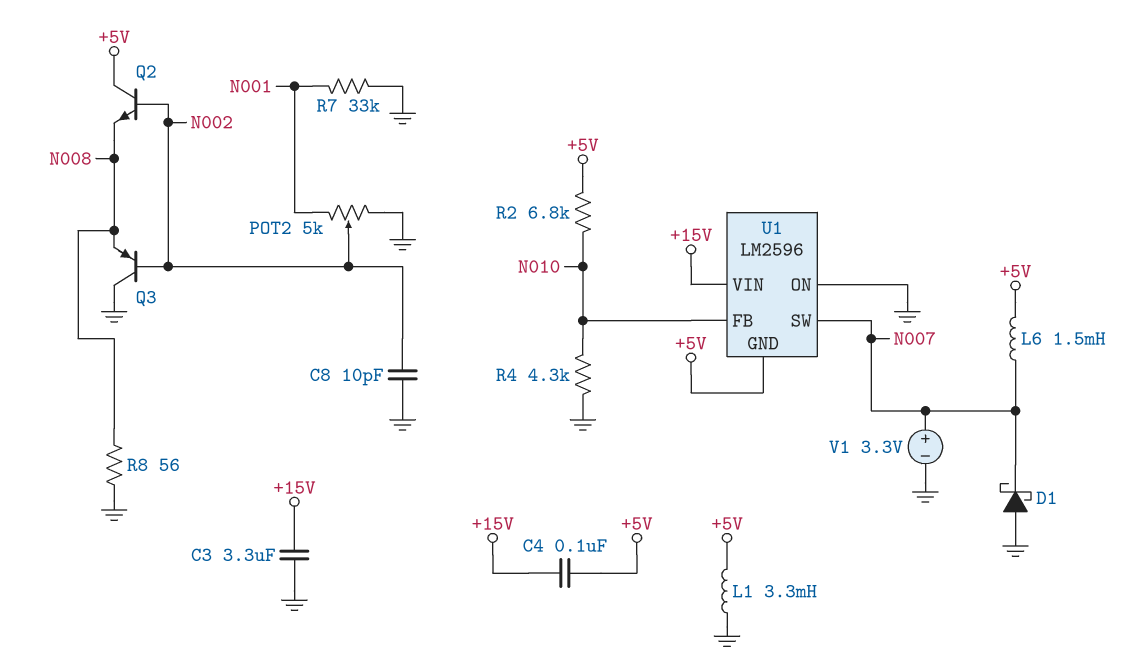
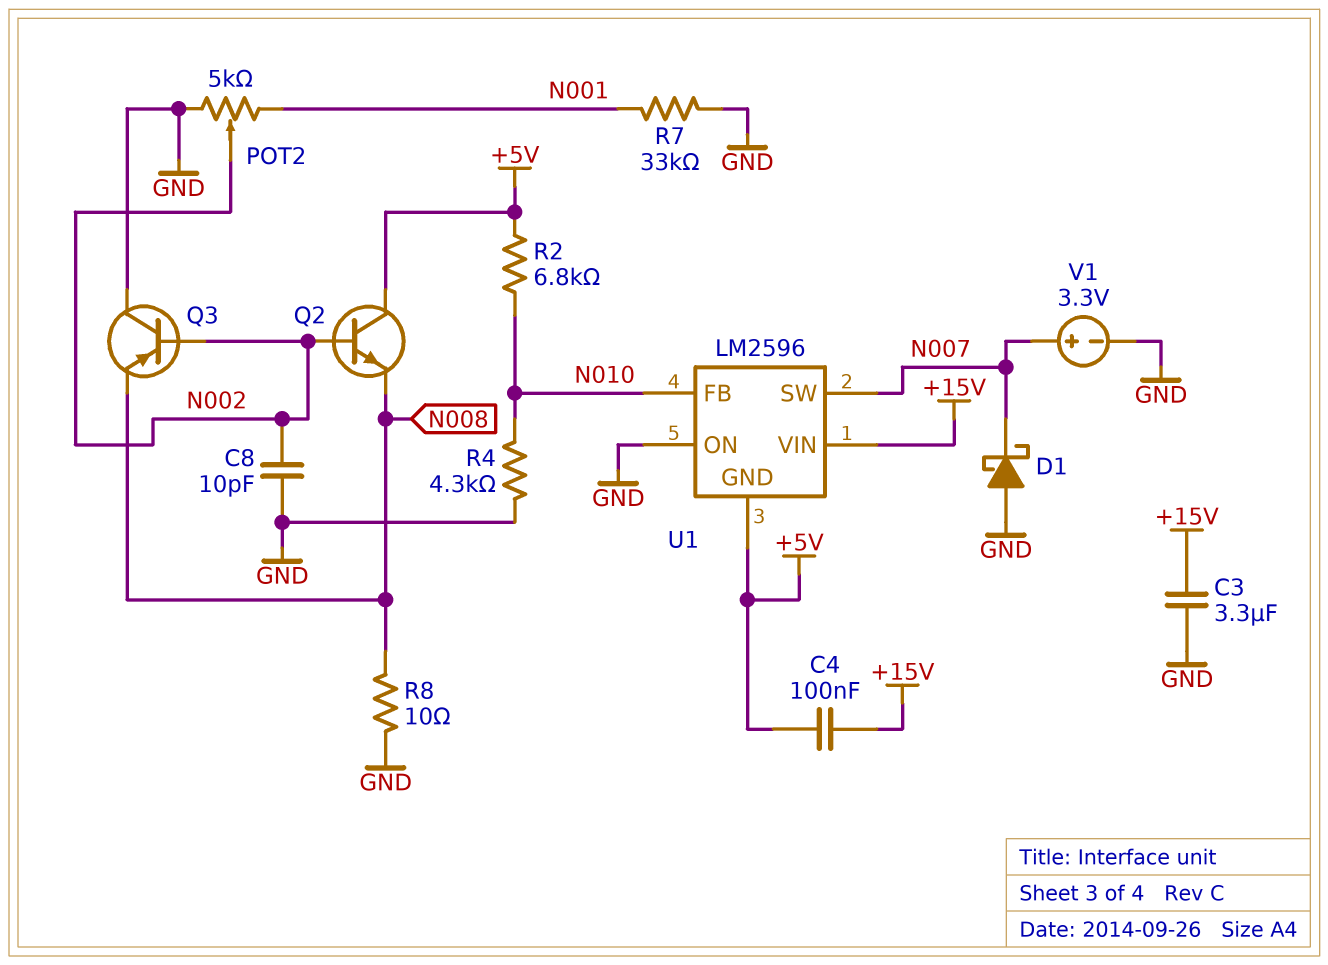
L1: 3.3mH (+5V, GND) -> none
L6: 1.5mH (+5V, N007) -> none
R8: 56 (GND, N008) -> 10 (GND, N008)

